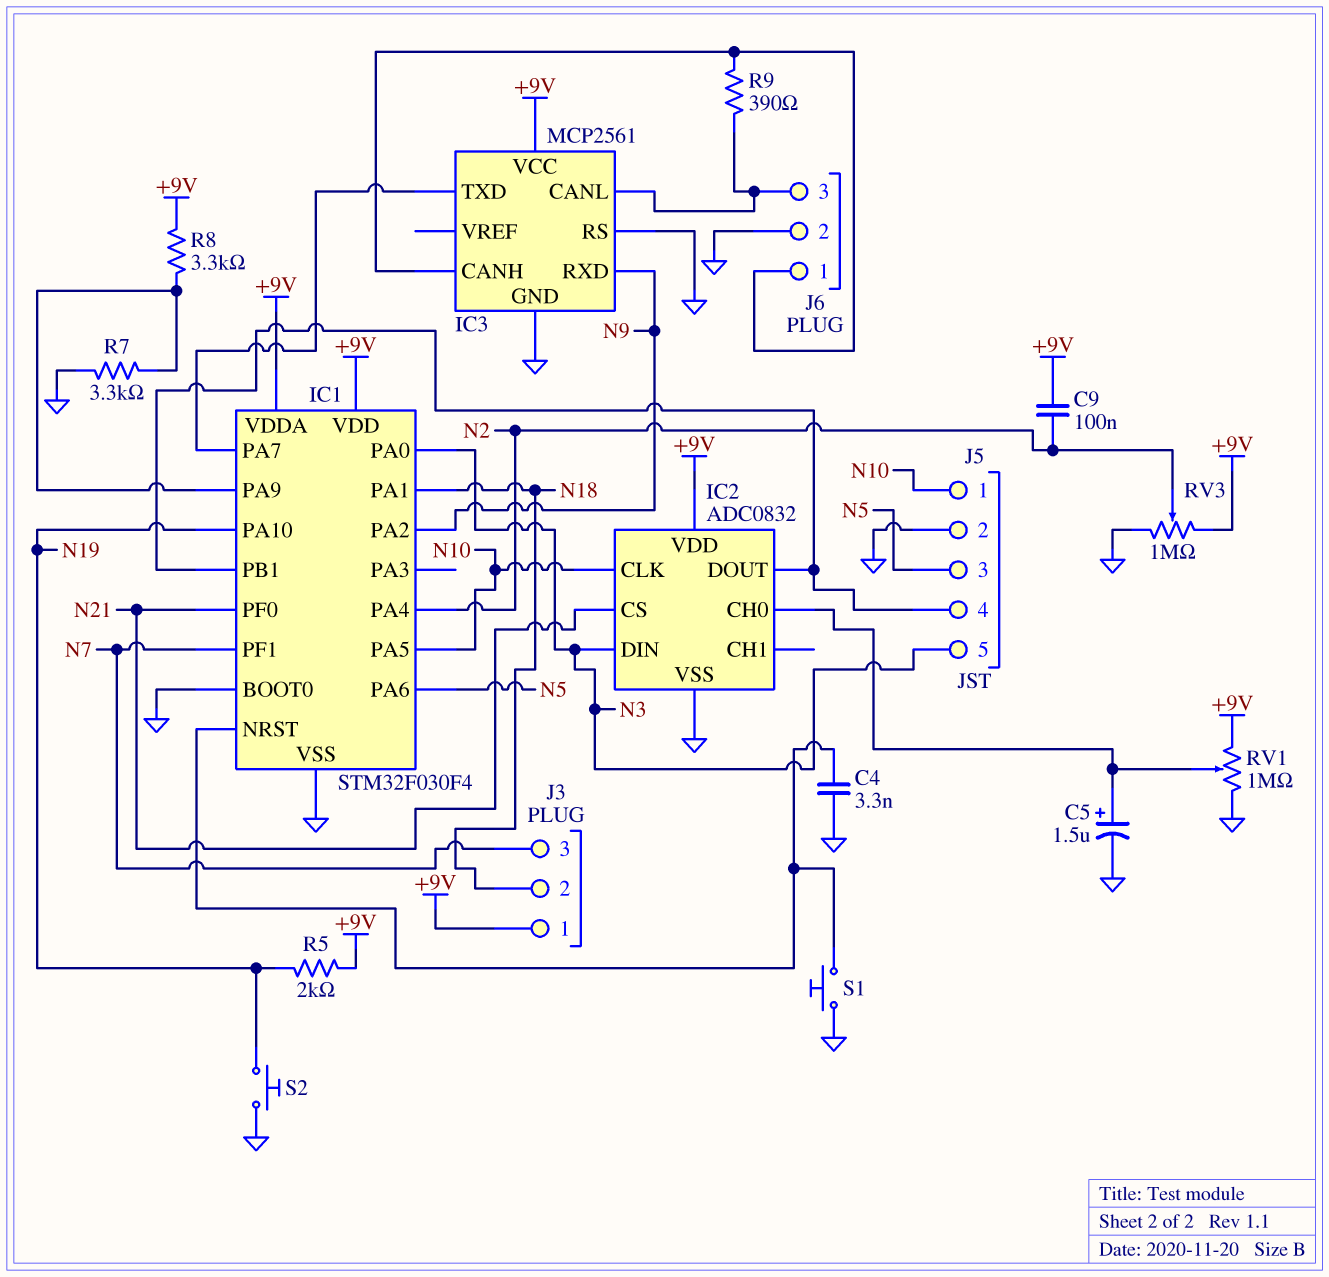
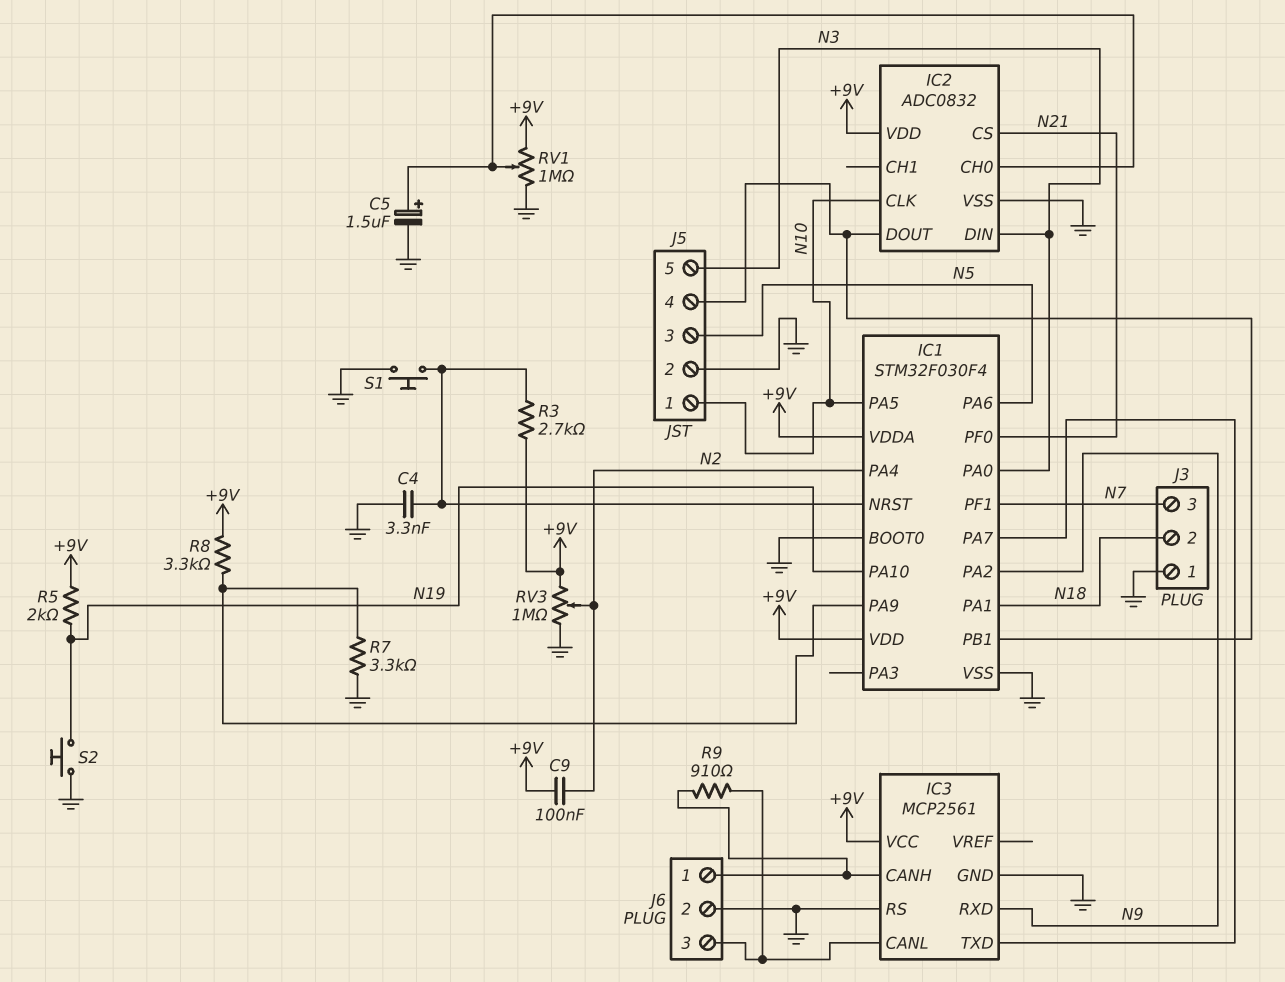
J3 pin 1: +9V -> GND
R3: none -> 2.7k (+9V, IC1/NRST)
R9: 390 (IC3/CANH, IC3/CANL) -> 910 (IC3/CANH, IC3/CANL)

